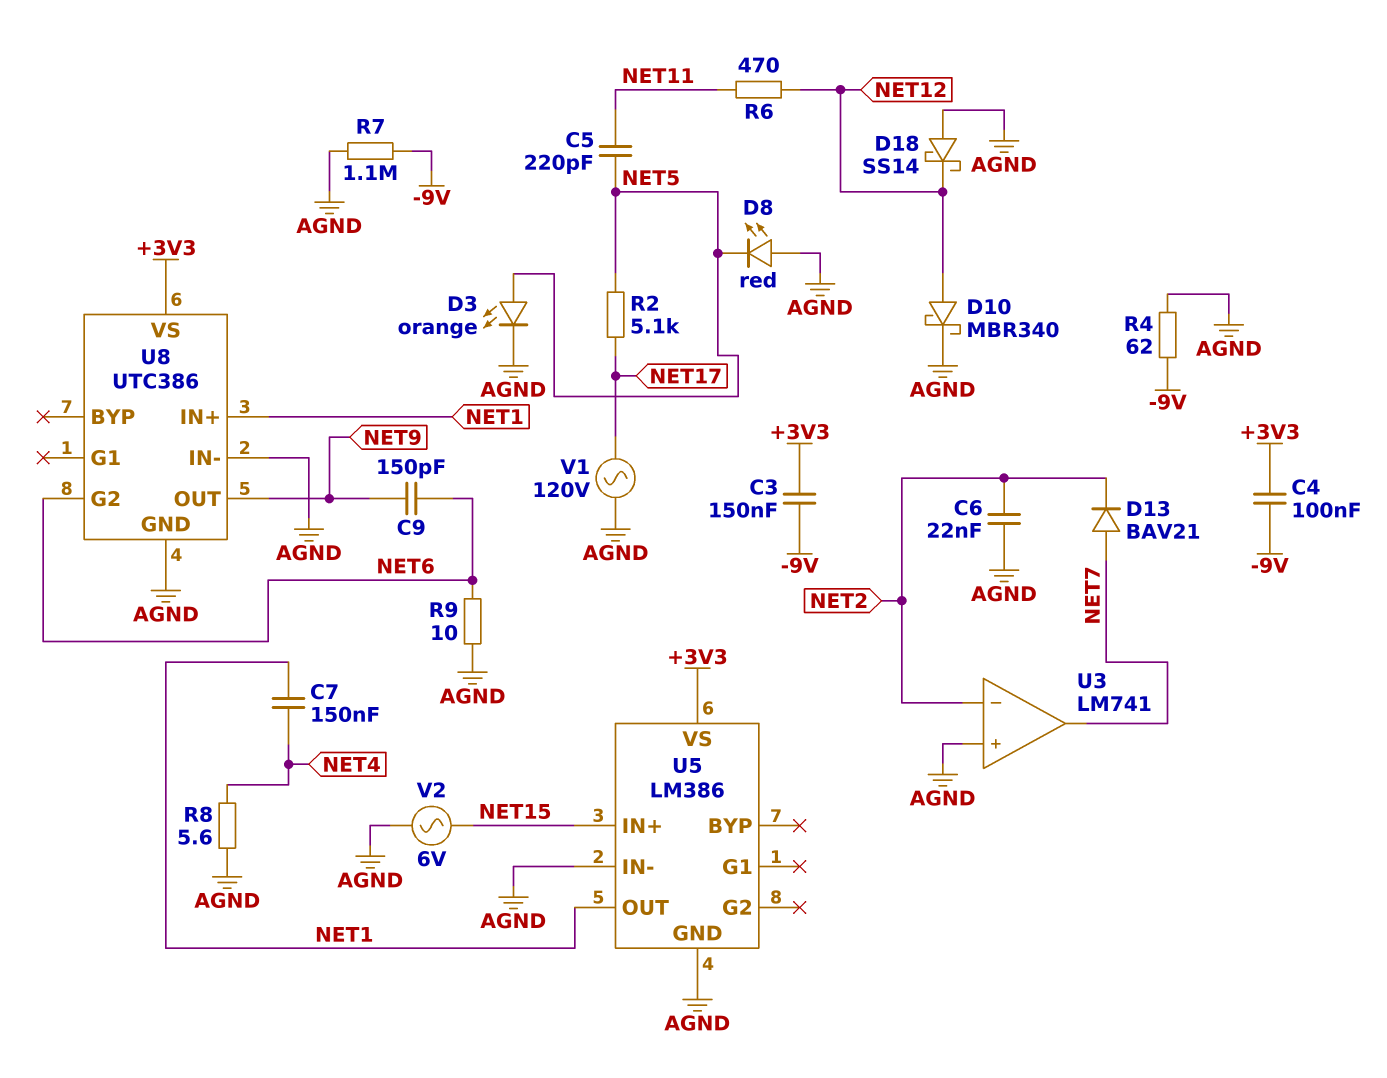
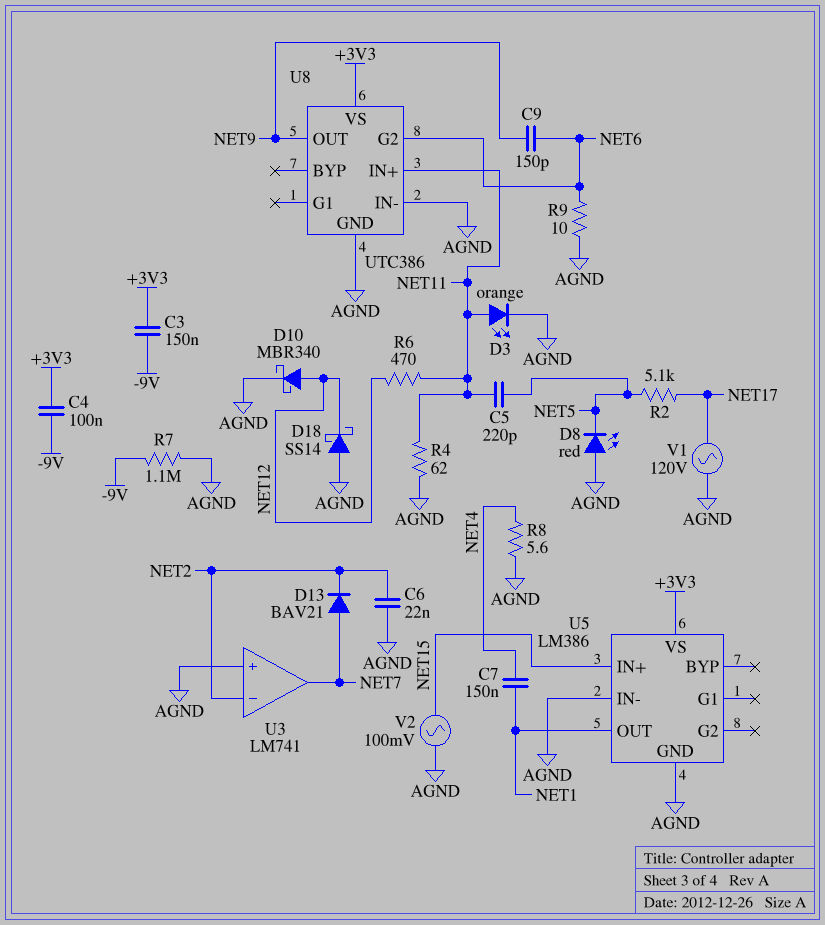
D3: LED orange (A NET5, K AGND) -> LED orange (A NET11, K AGND)
R4: 62 (-9V, AGND) -> 62 (AGND, NET11)
U8 pin IN+: NET1 -> NET11
V2: AC 6V (AGND, NET15) -> AC 100mV (AGND, NET15)

